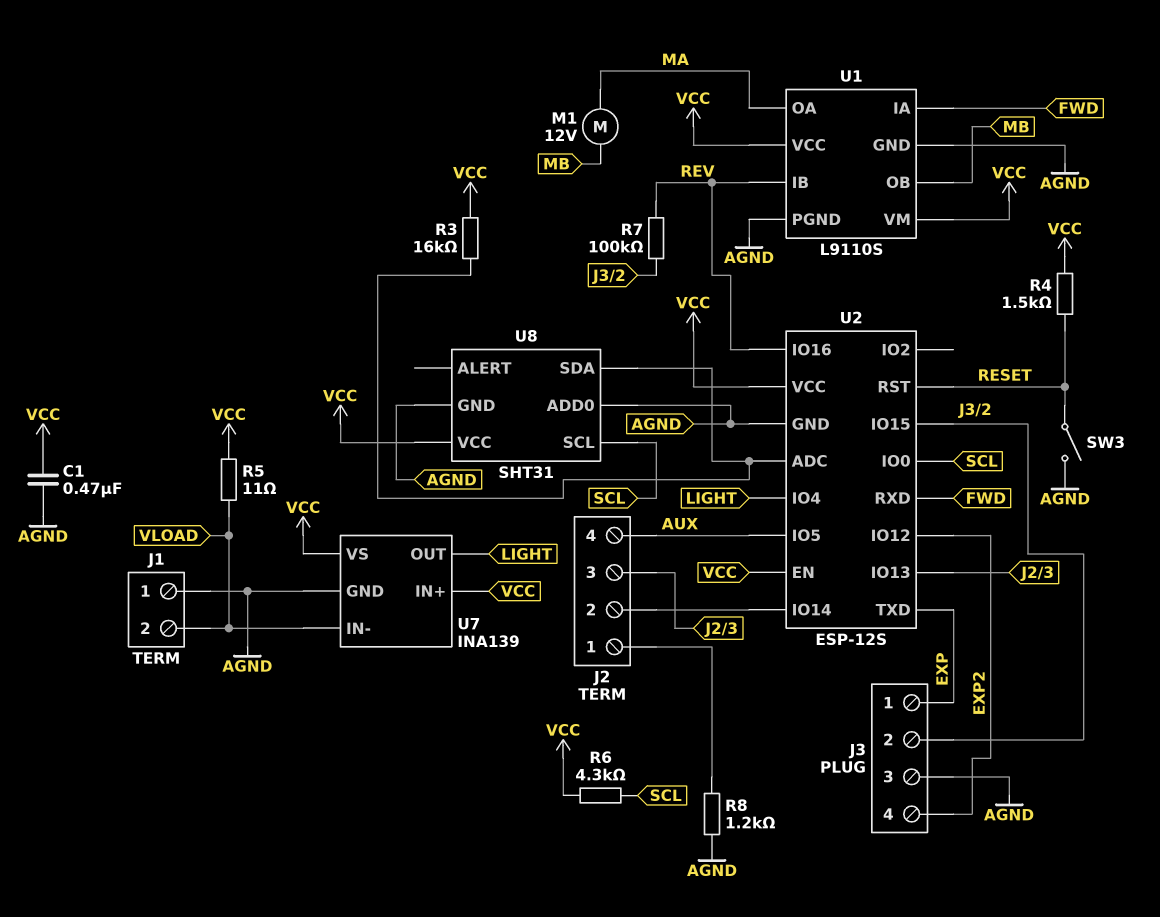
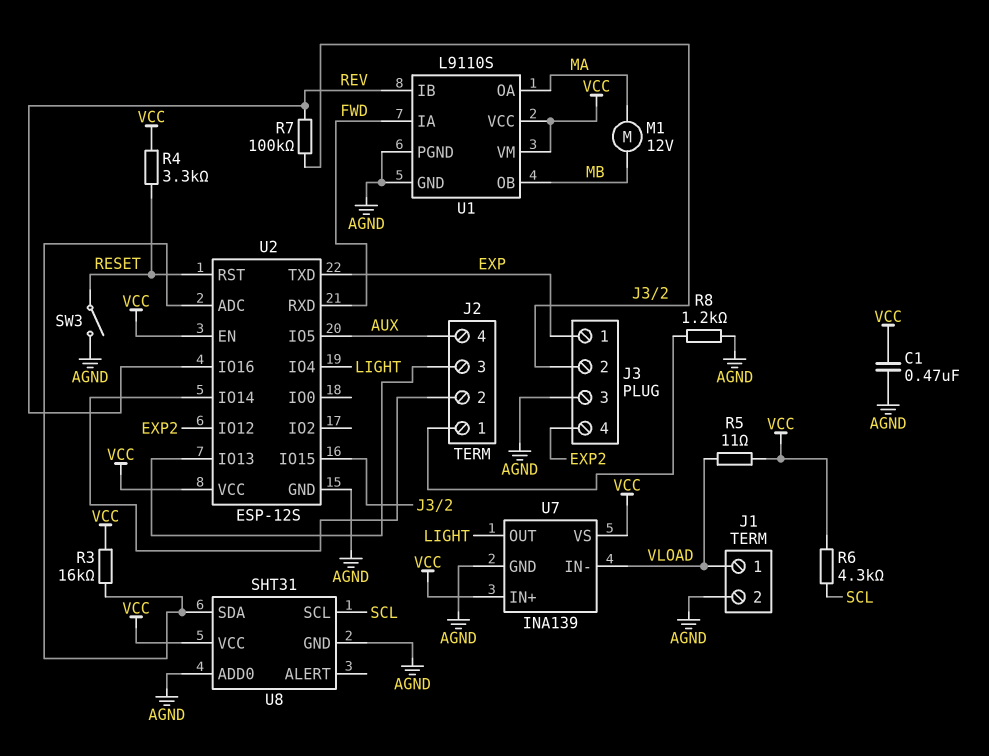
J1 pin 1: AGND -> VLOAD
J1 pin 2: VLOAD -> AGND
R4: 1.5k (RESET, VCC) -> 3.3k (RESET, VCC)
U2 pin IO0: SCL -> none

